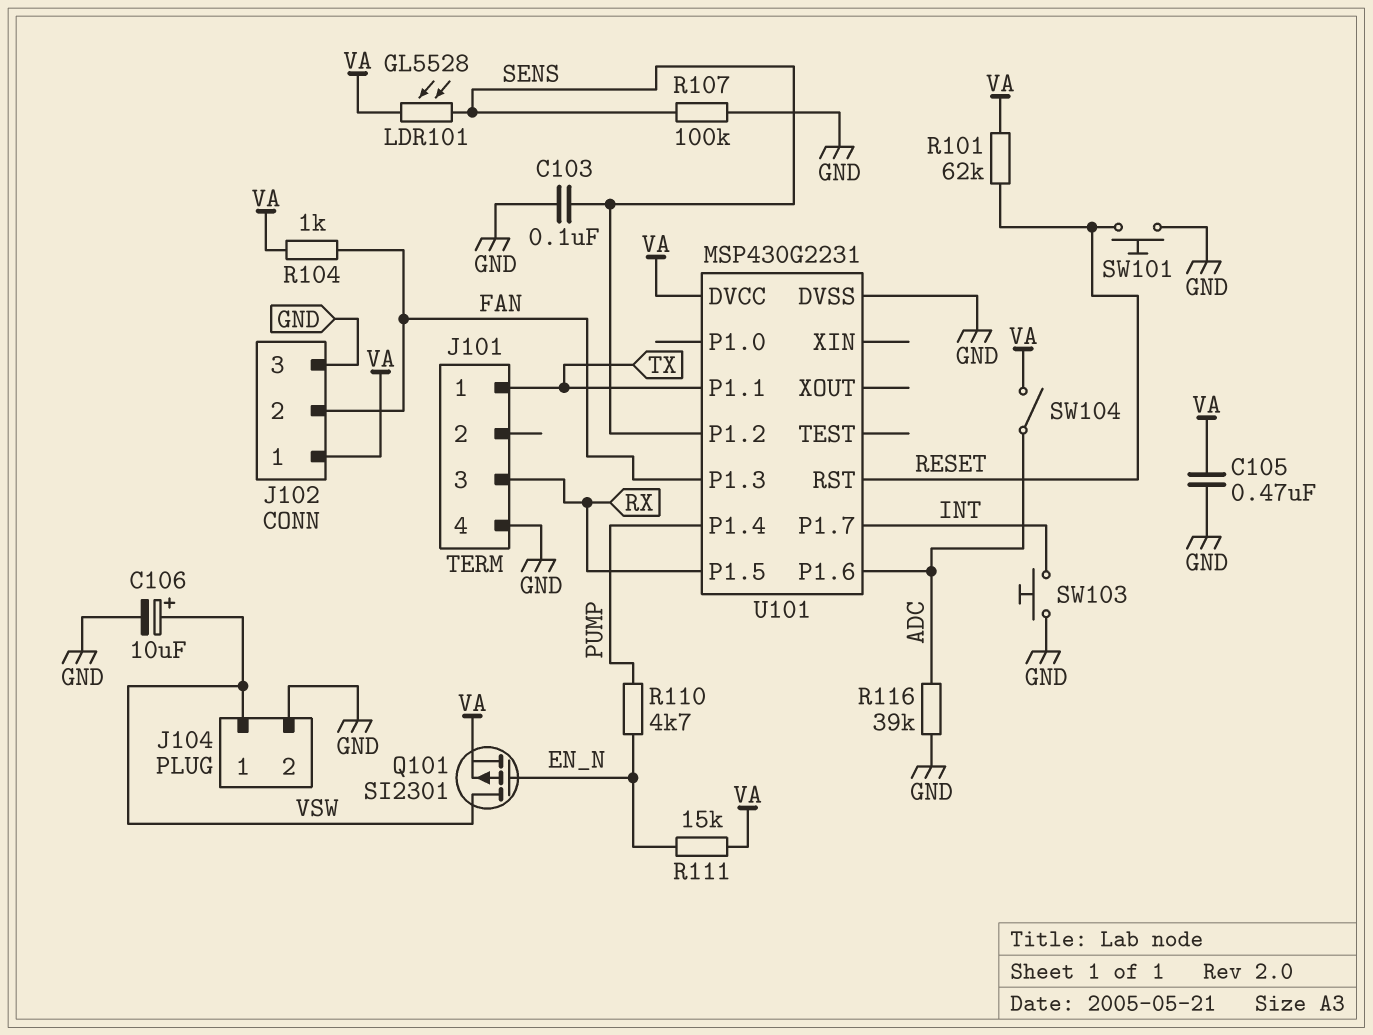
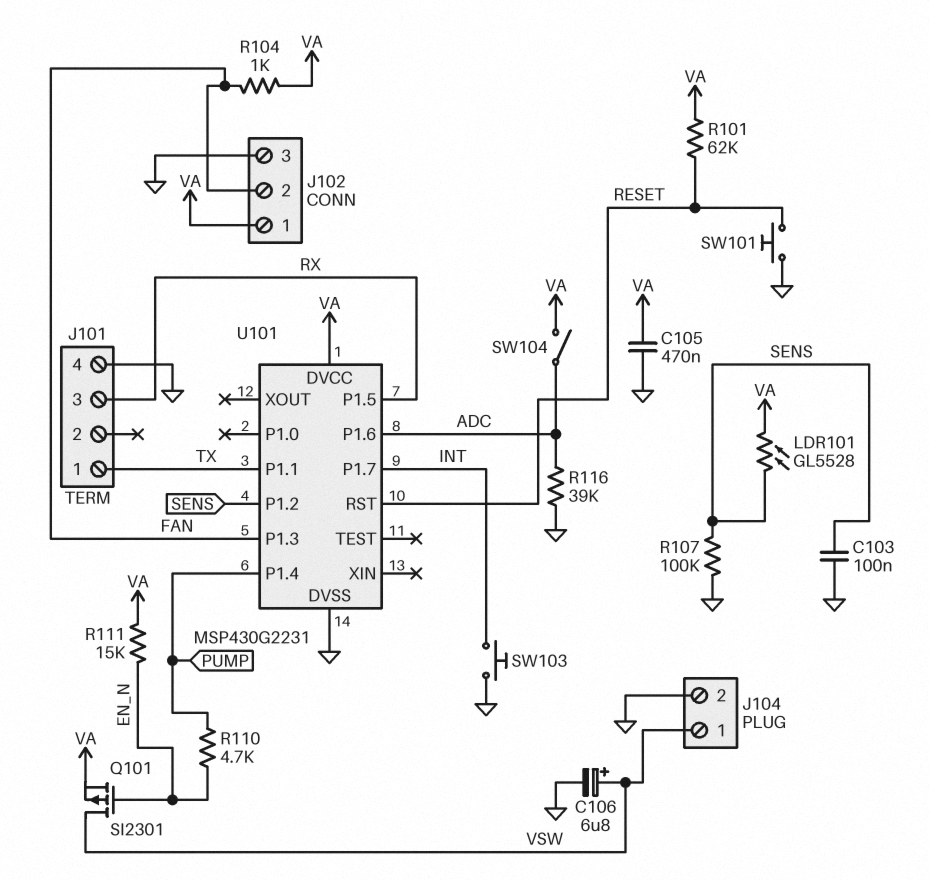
C106: 10uF (plus VSW, minus GND) -> 6.8uF (plus VSW, minus GND)

